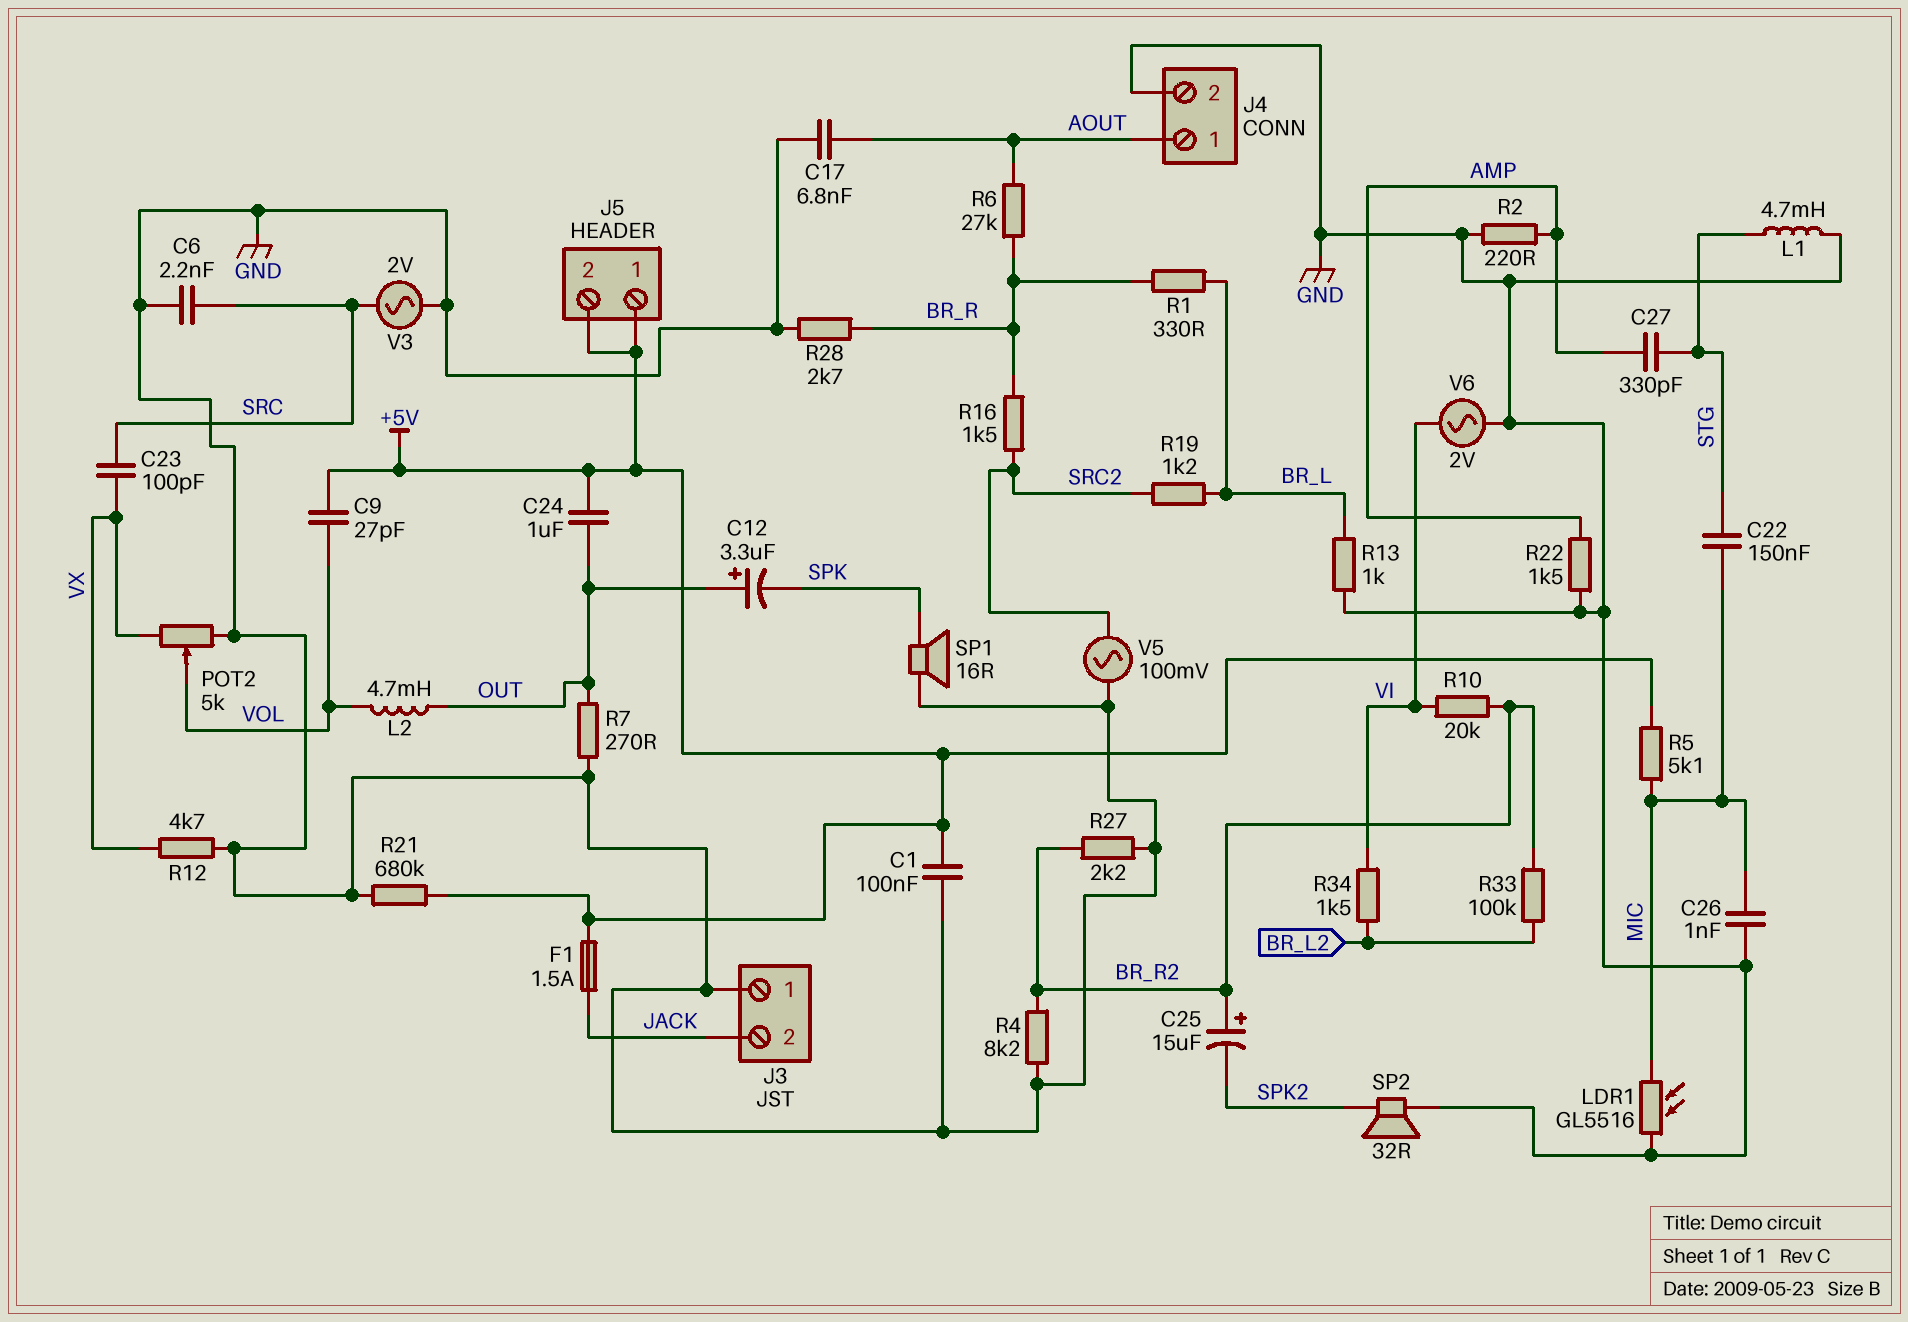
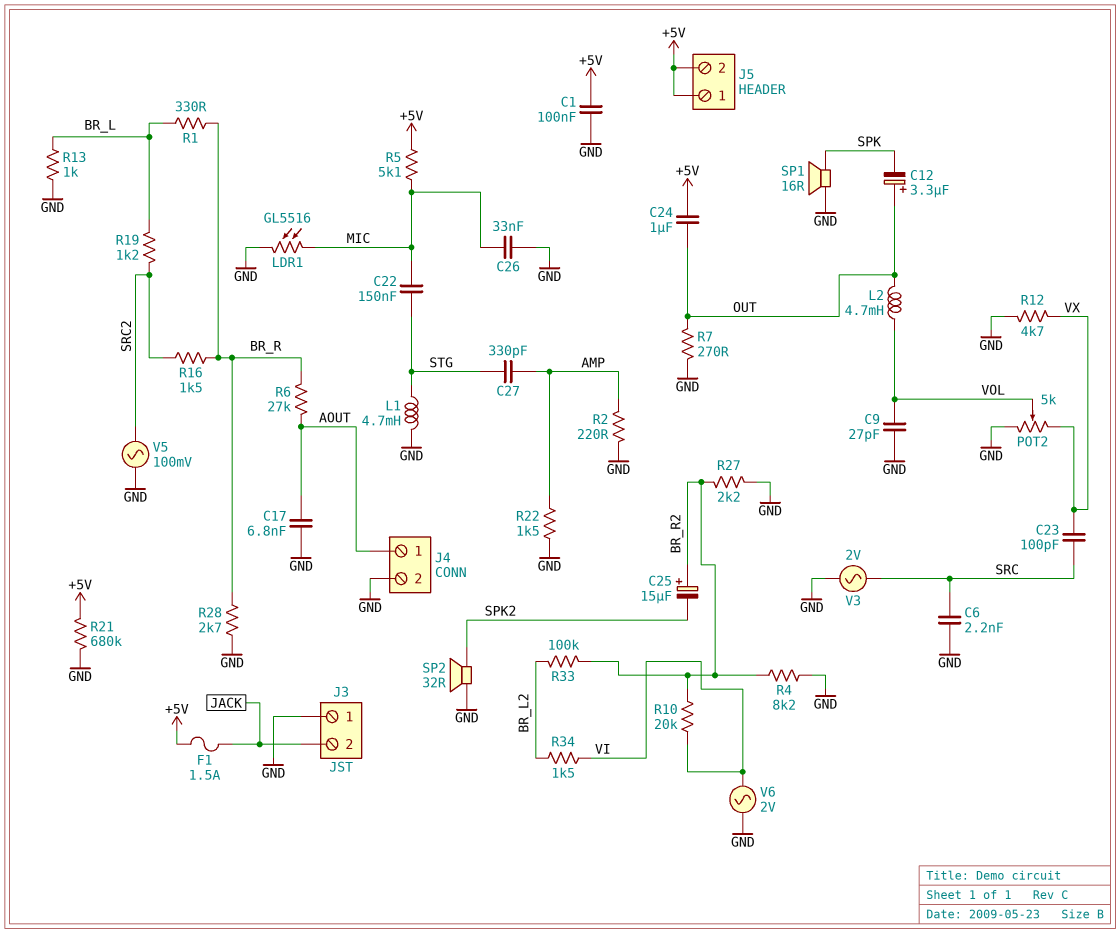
C9: 27pF (+5V, VOL) -> 27pF (GND, VOL)
C26: 1nF (GND, MIC) -> 33nF (GND, MIC)

